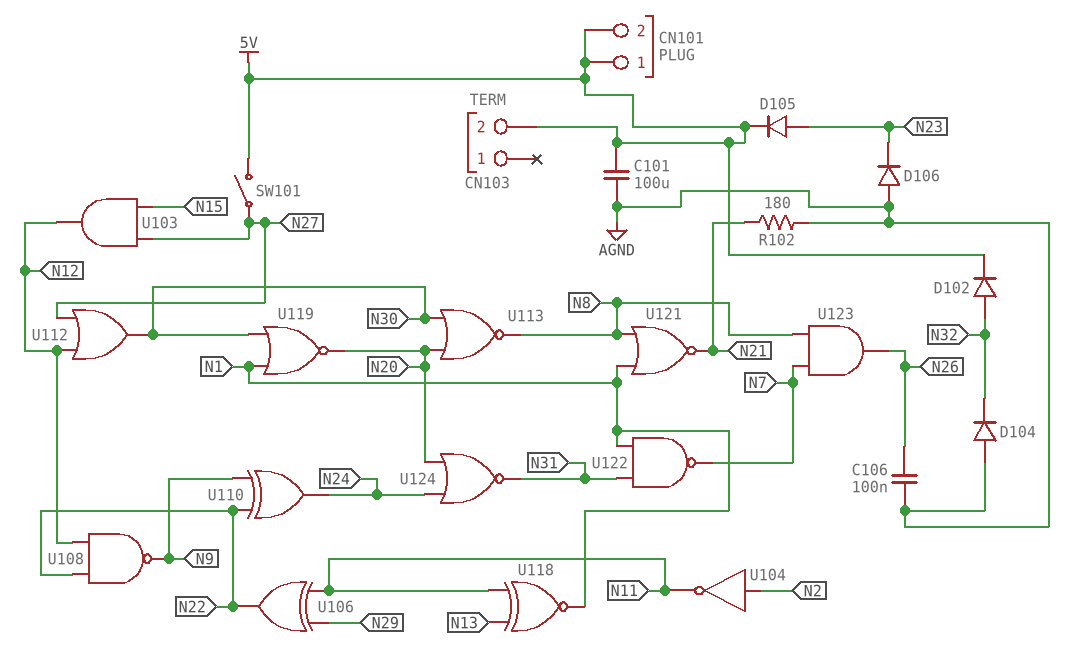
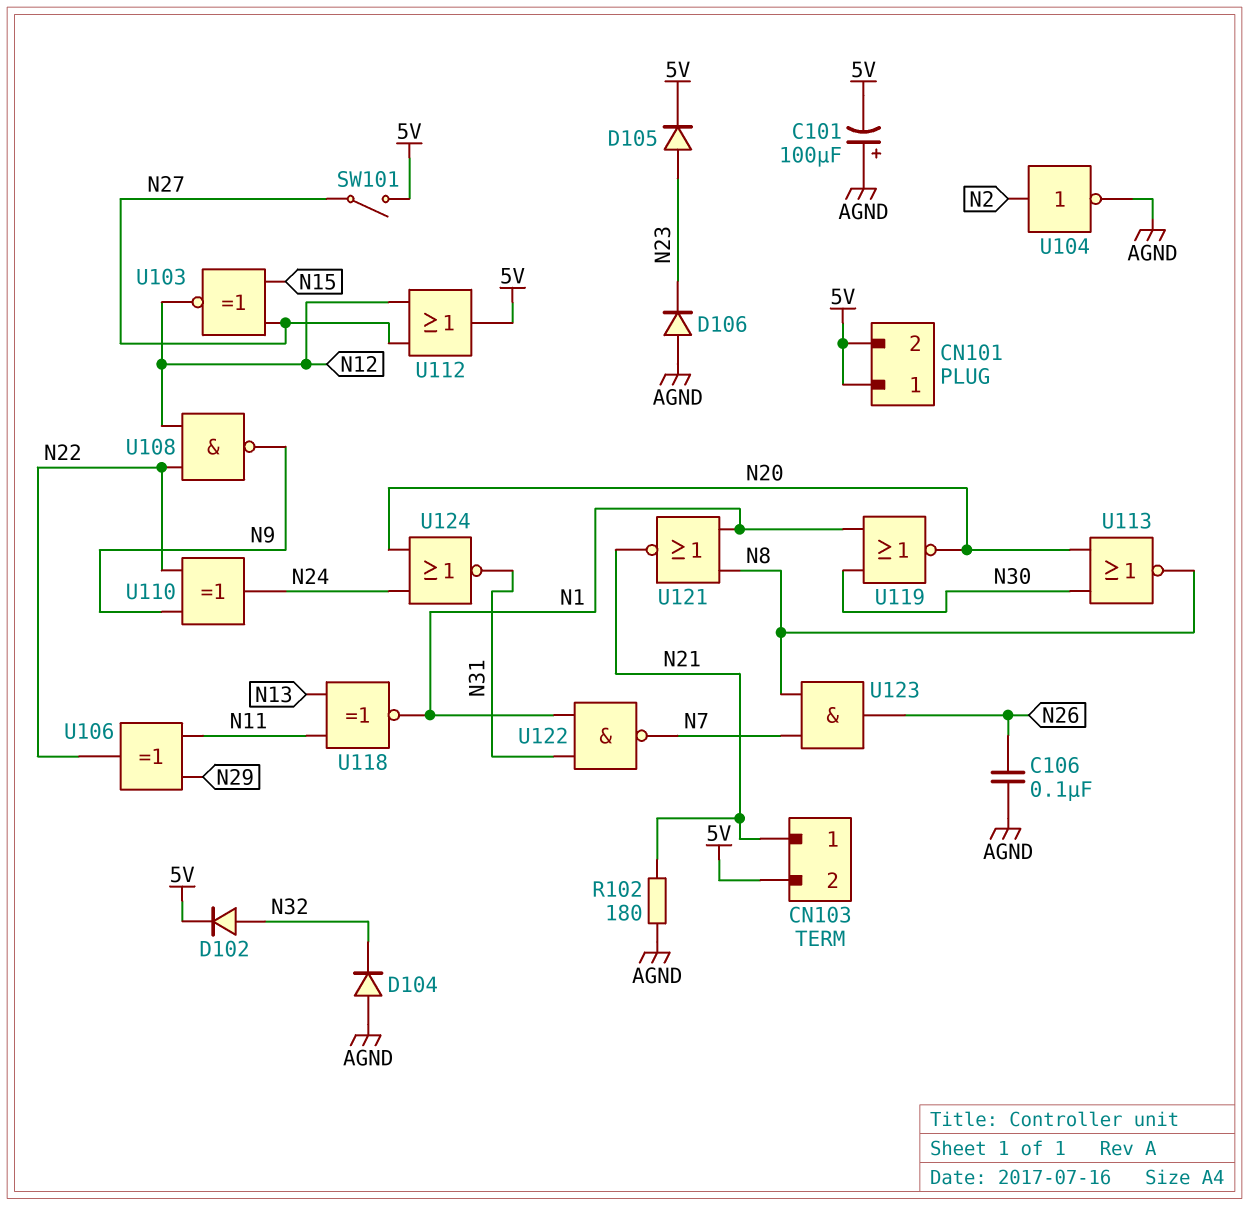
C101: 100uF (5V, AGND) -> 100uF (plus AGND, minus 5V)
CN103 pin 1: none -> N21
U103: AND (in N15, in N27, out N12) -> XNOR (in N15, in N27, out N12)
U104: NOT (in N2, out N11) -> NOT (in N2, out AGND)
U112: OR (in N12, in N27, out N30) -> OR (in N12, in N27, out 5V)

